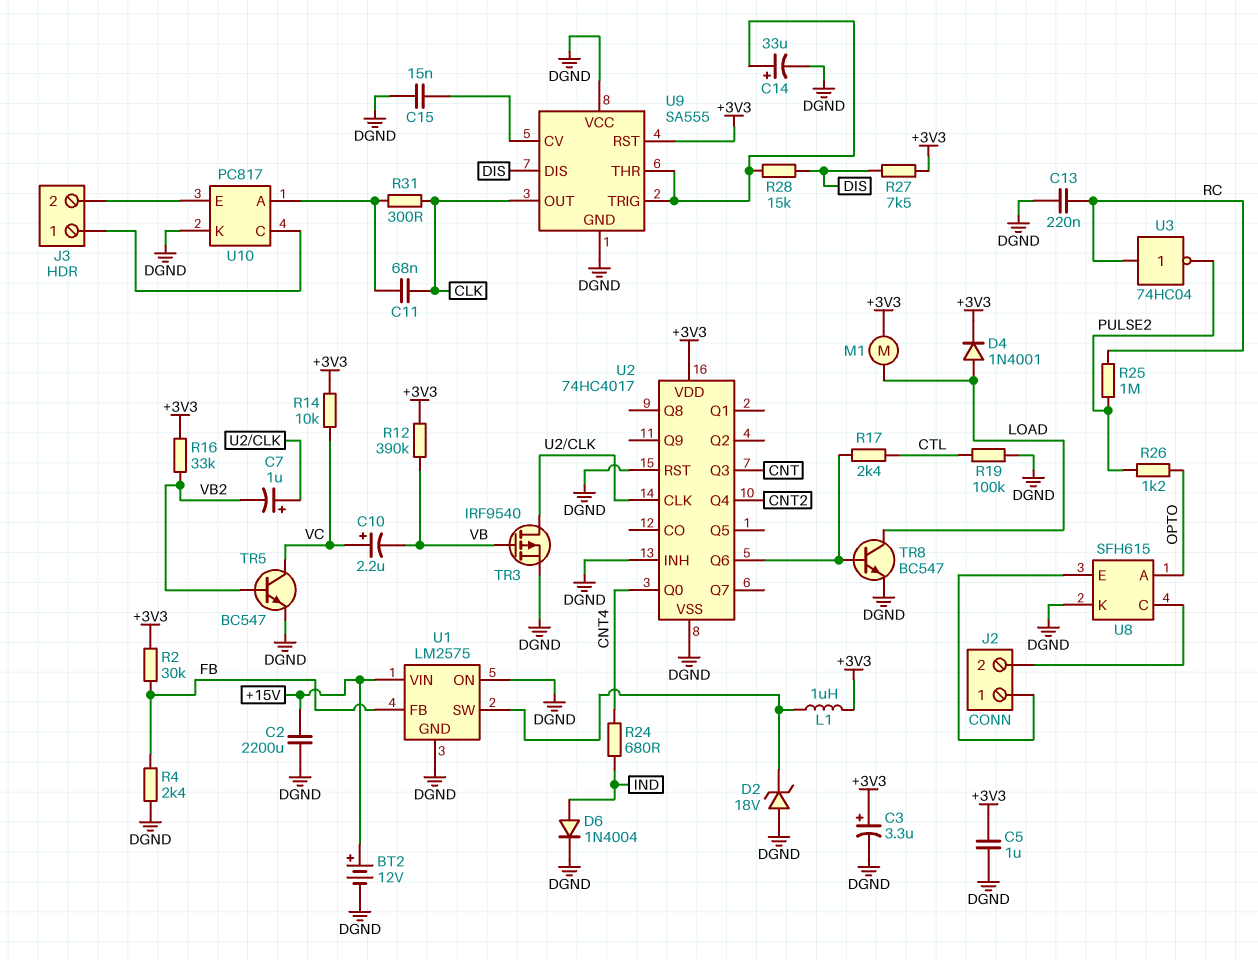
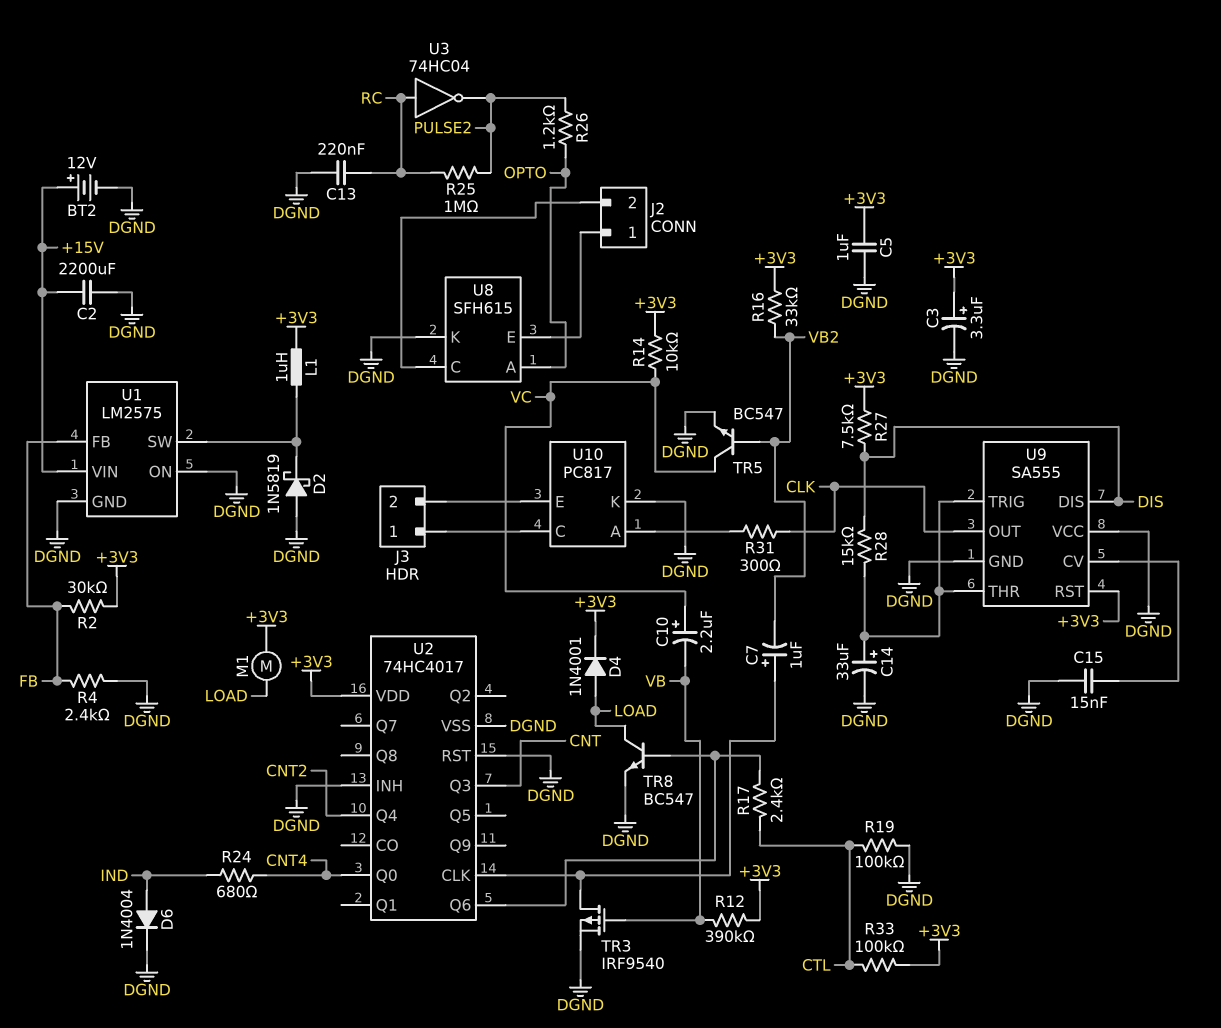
C11: 68nF (CLK, U10/A) -> none
D2: zener 18V (A DGND, K U1/SW) -> schottky 1N5819 (A DGND, K U1/SW)
R33: none -> 100k (+3V3, CTL)

